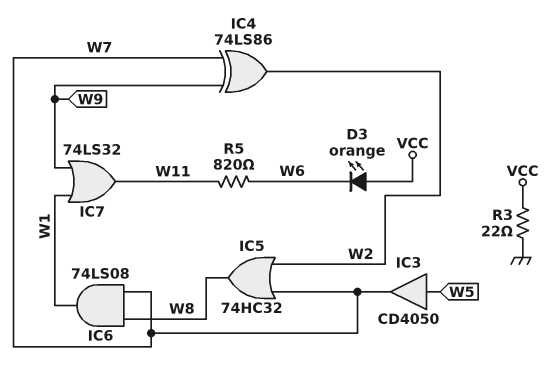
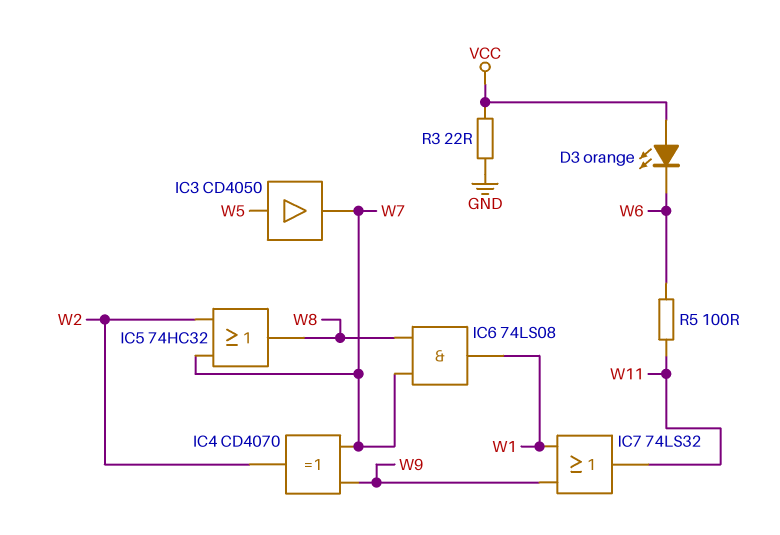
IC4: XOR 74LS86 (in W7, in W9, out W2) -> XOR CD4070 (in W7, in W9, out W2)
R5: 820 (W6, W11) -> 100 (W6, W11)

